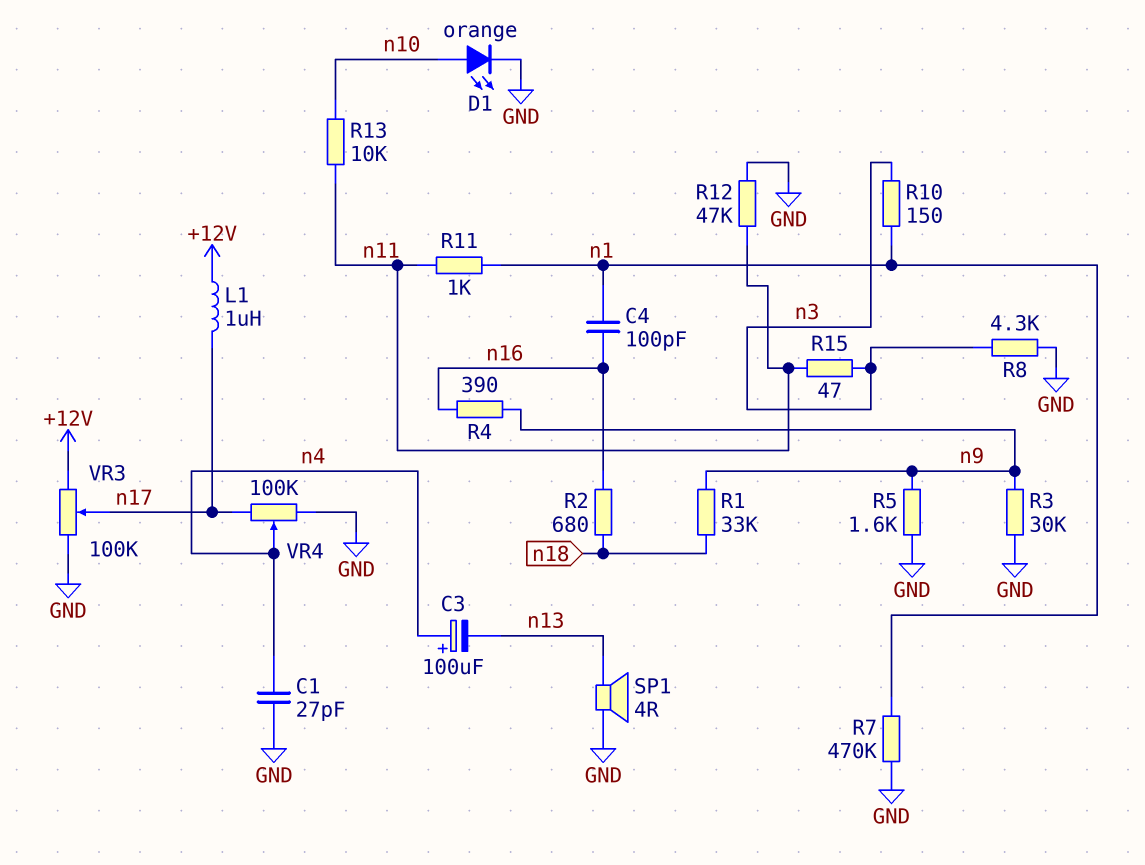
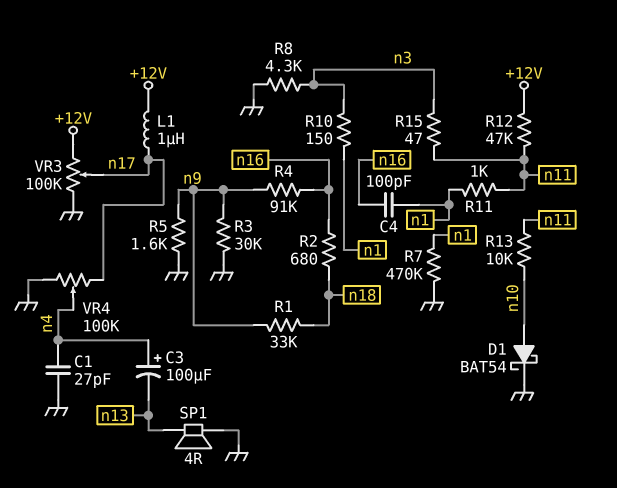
D1: LED orange (A n10, K GND) -> schottky BAT54 (A n10, K GND)
R4: 390 (n9, n16) -> 91k (n9, n16)
R12: 47k (GND, n11) -> 47k (+12V, n11)

